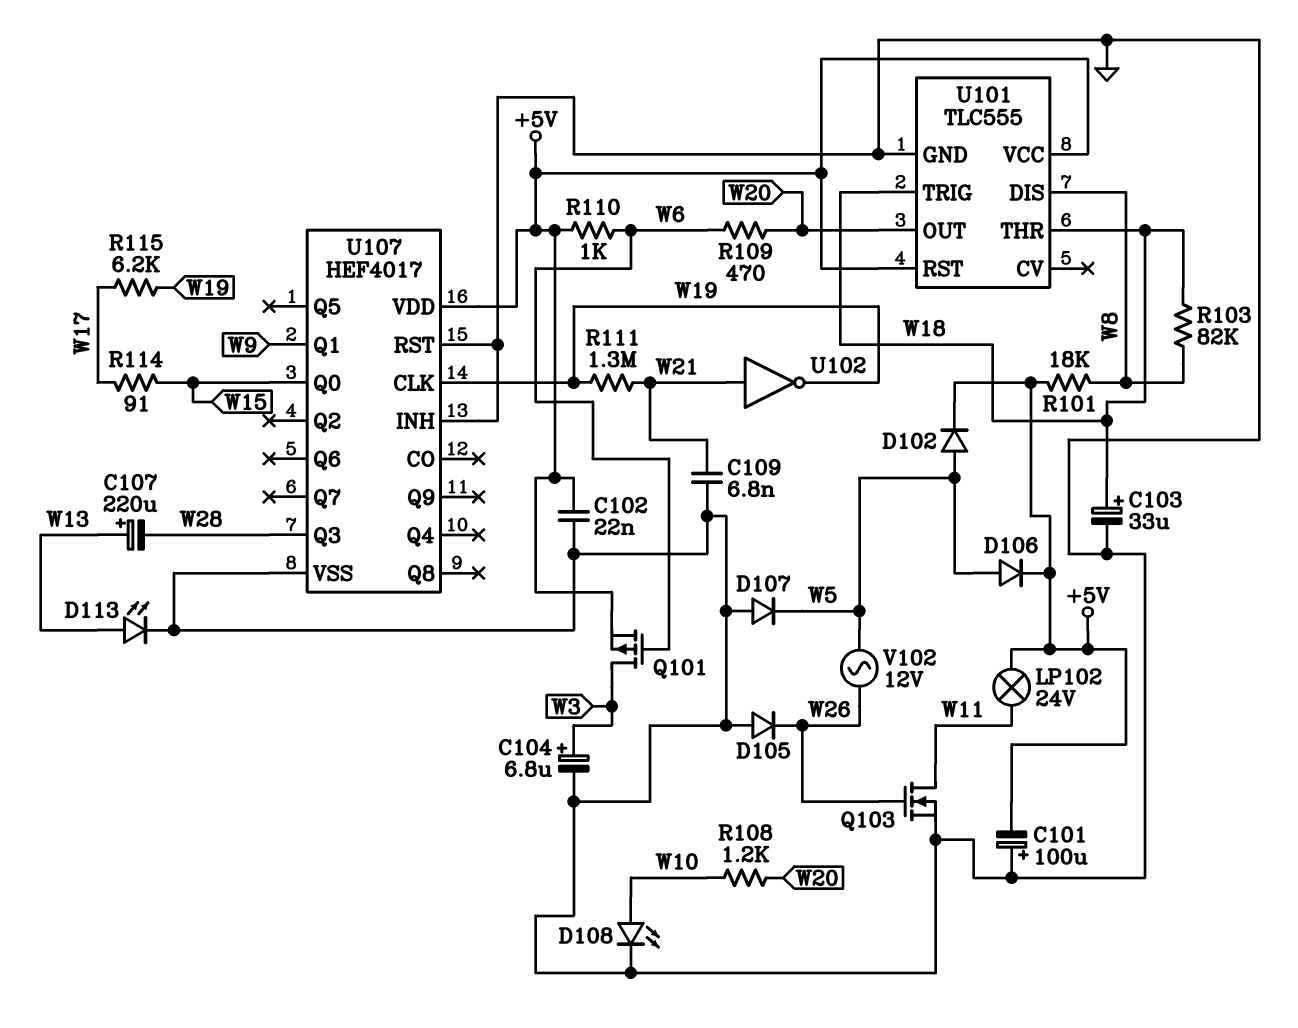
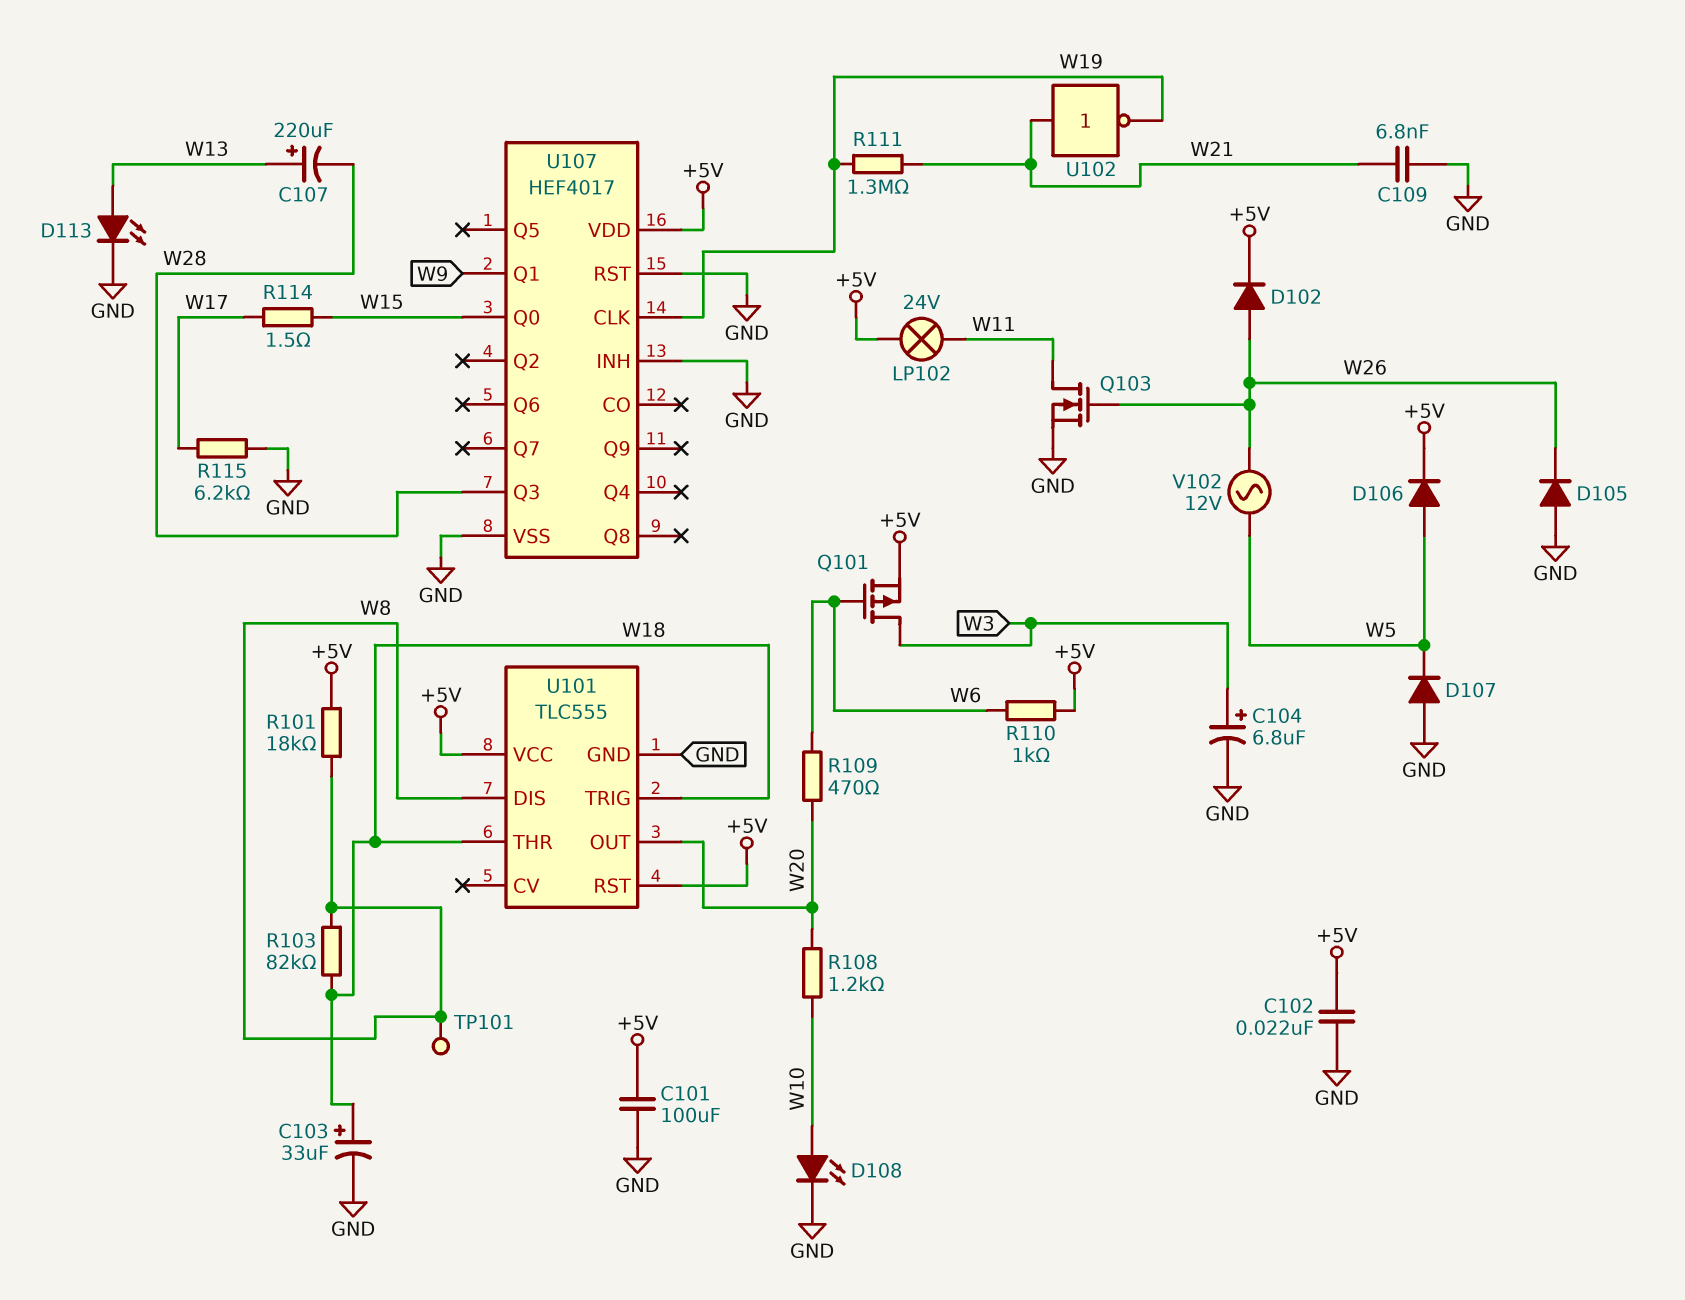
C101: 100uF (plus GND, minus +5V) -> 100uF (+5V, GND)
D102: diode (A W5, K +5V) -> diode (A W26, K +5V)
R114: 91 (W15, W17) -> 1.5 (W15, W17)
R115: 6.2k (W17, W19) -> 6.2k (GND, W17)
TP101: none -> test point (W8)

